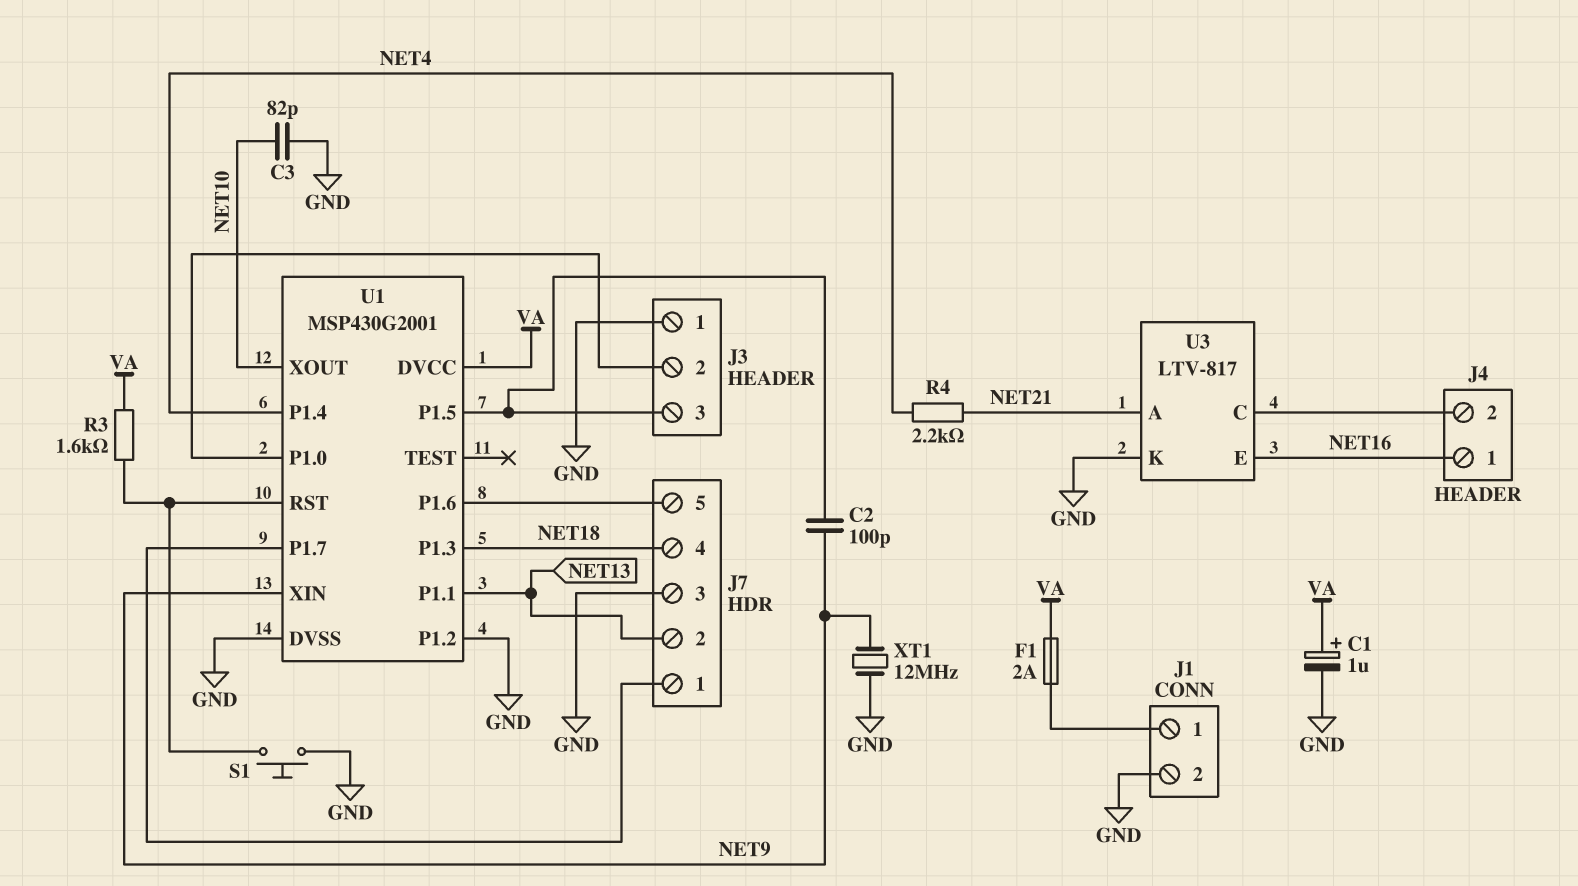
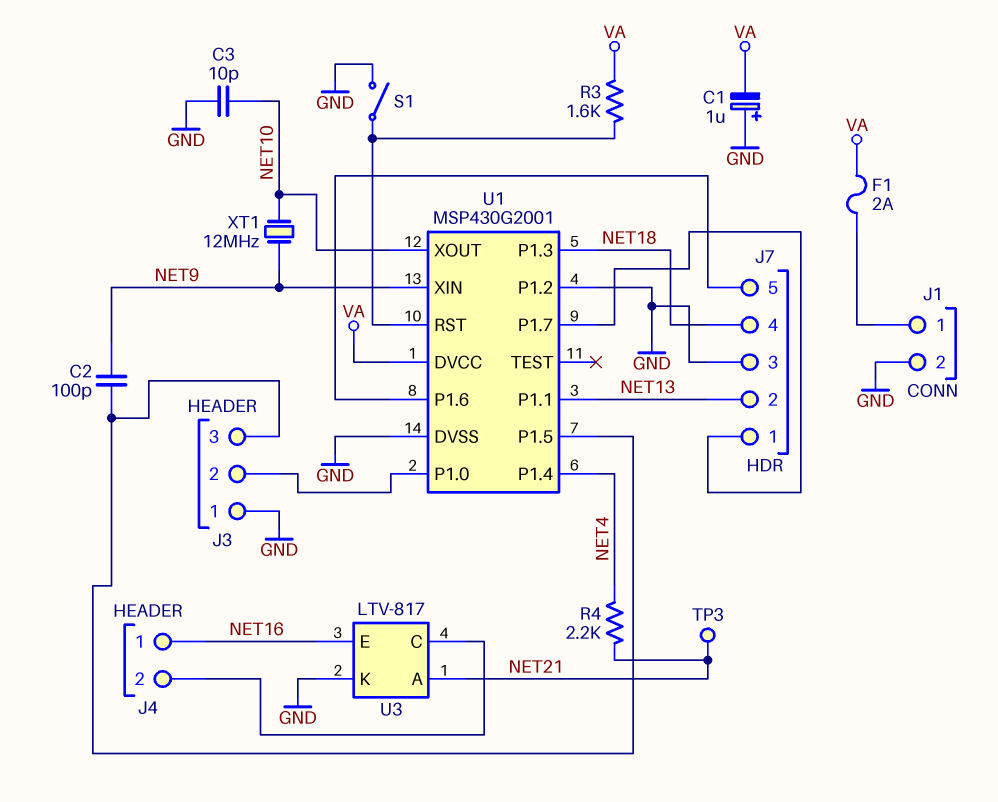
C1: 1uF (plus VA, minus GND) -> 1uF (plus GND, minus VA)
C3: 82pF (GND, NET10) -> 10pF (GND, NET10)
S1: button (GND, U1/RST) -> switch (GND, U1/RST)
TP3: none -> test point (NET21)
XT1: 12MHz (GND, NET9) -> 12MHz (NET9, NET10)

